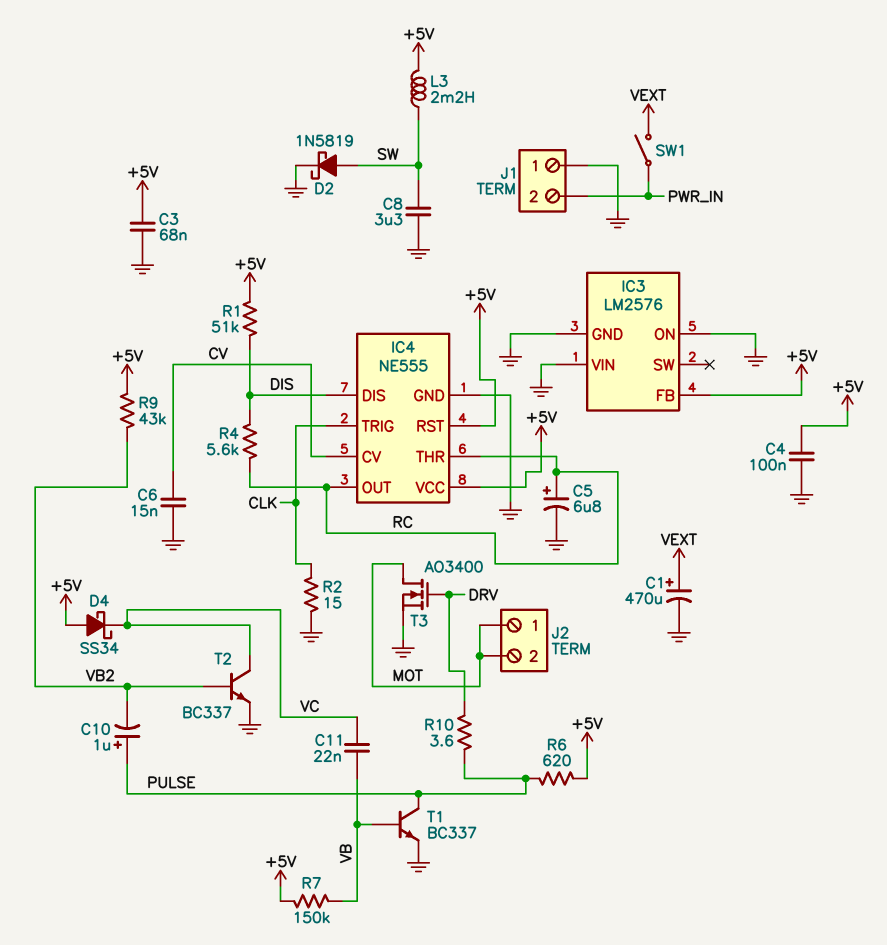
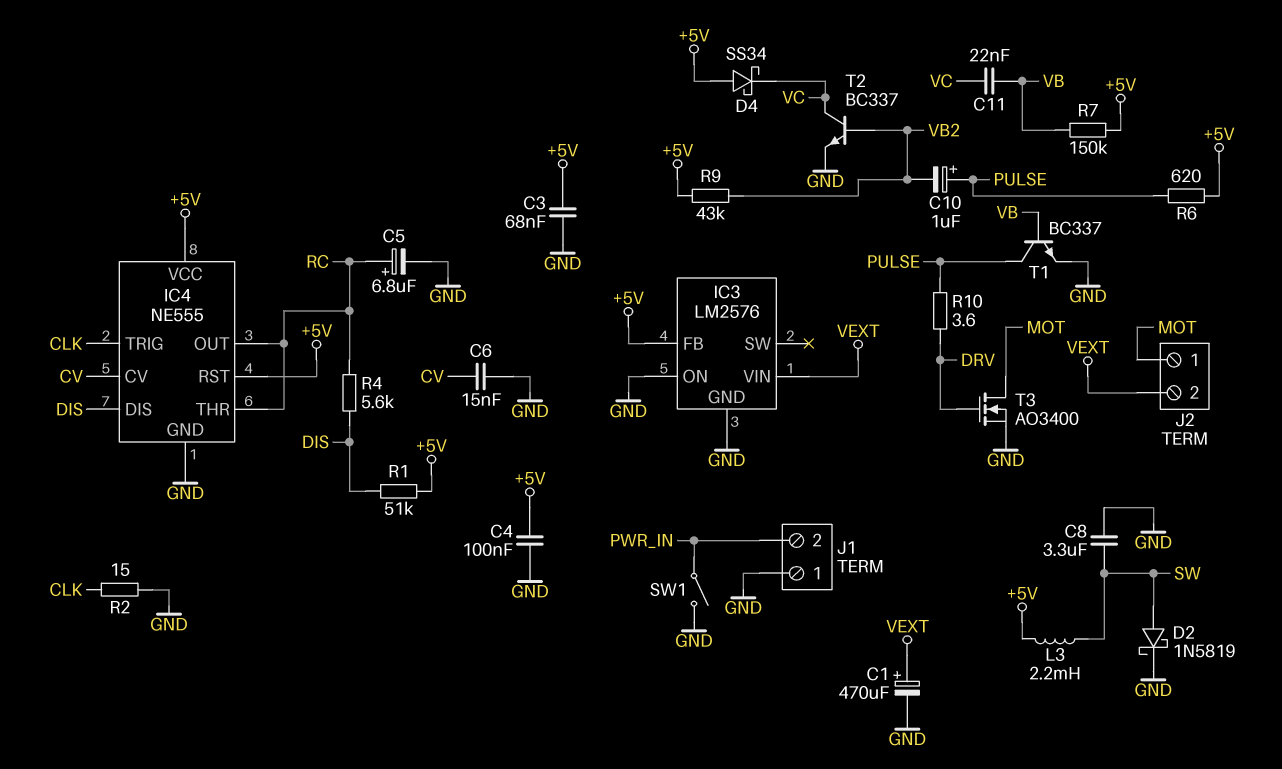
IC3 pin VIN: GND -> VEXT
J2 pin 2: MOT -> VEXT
SW1: switch (PWR_IN, VEXT) -> switch (GND, PWR_IN)

